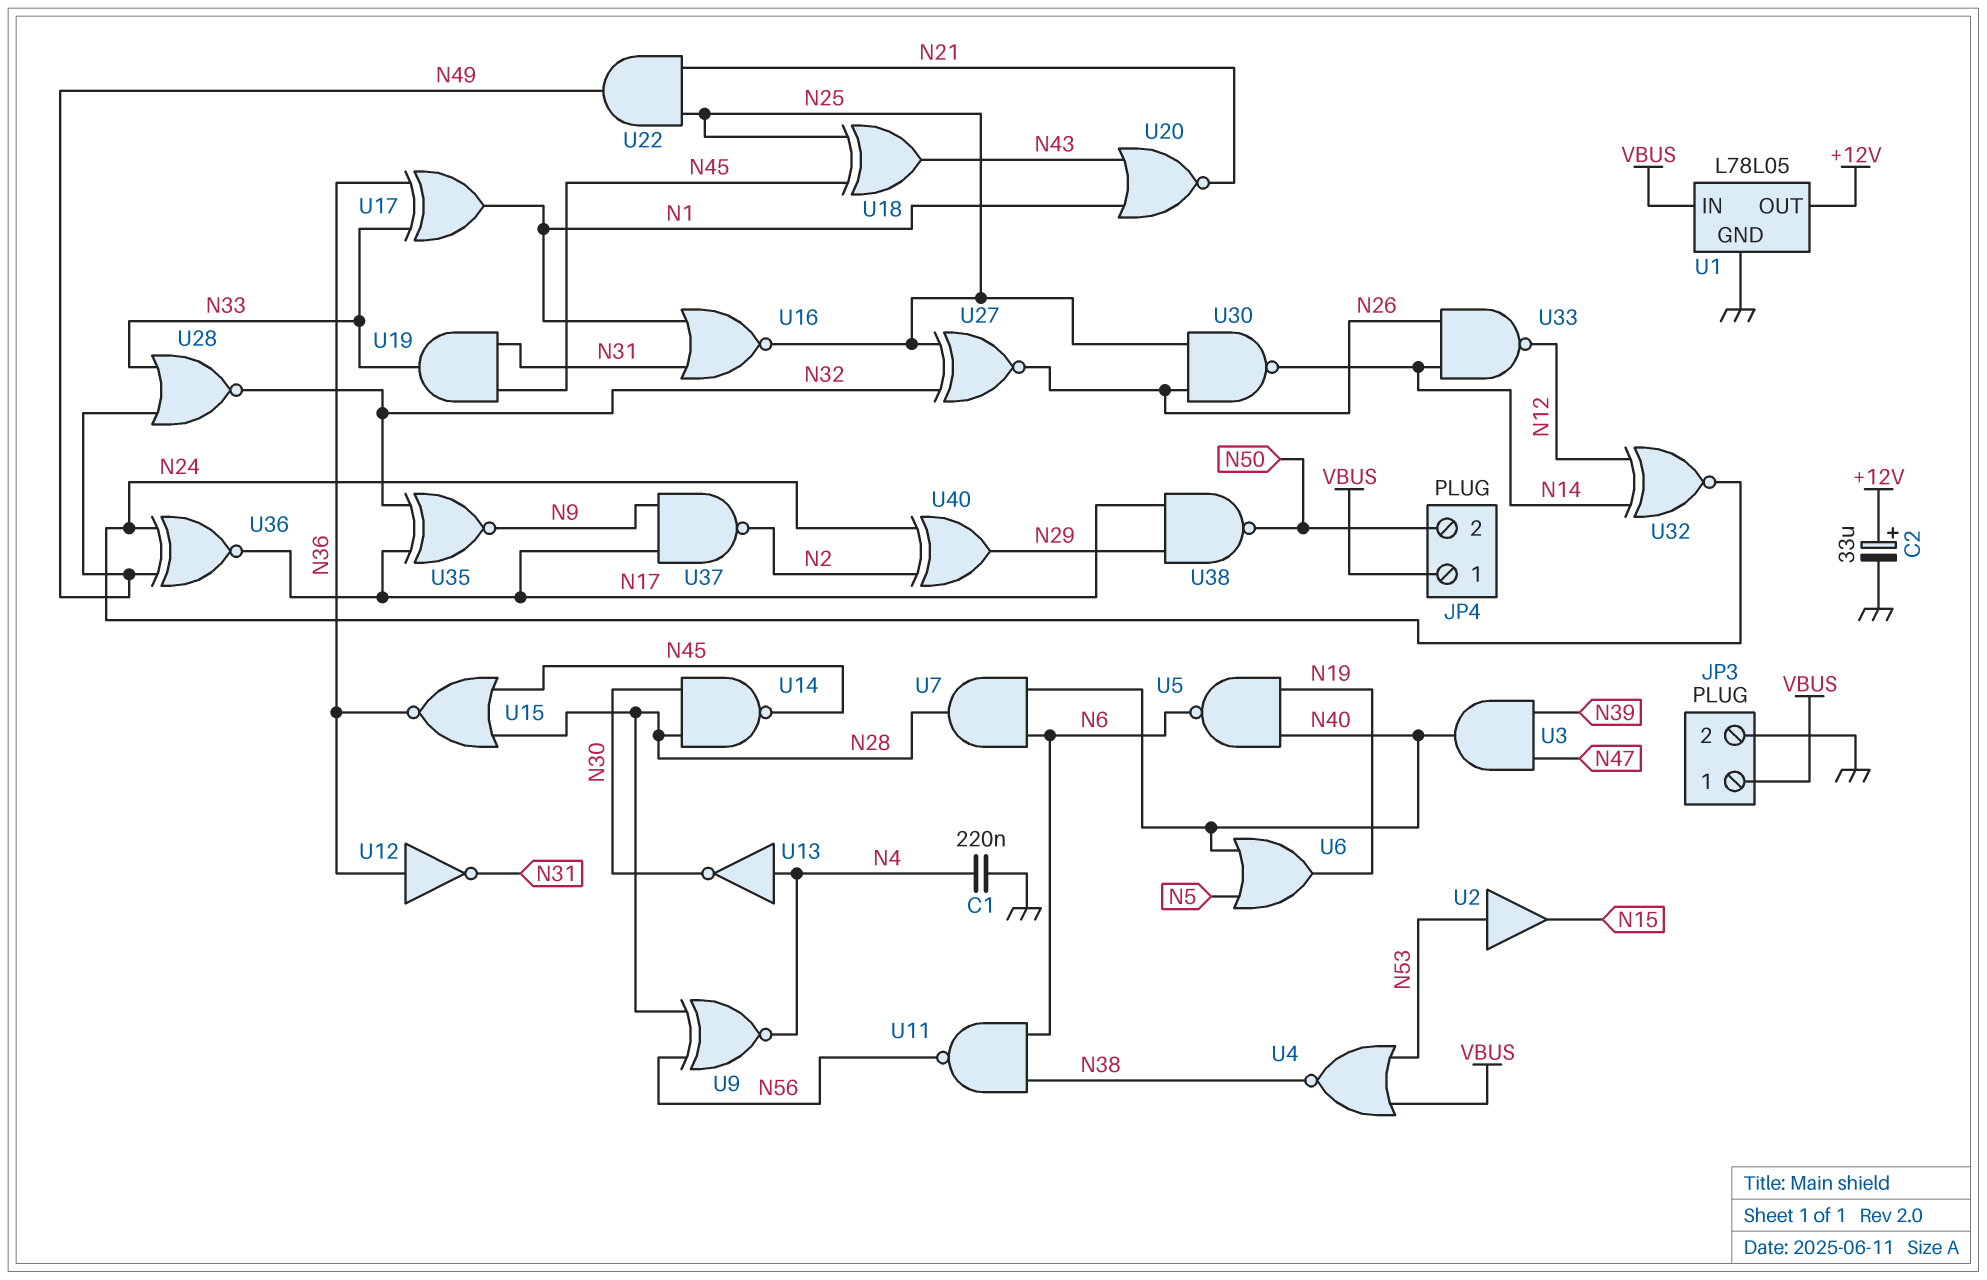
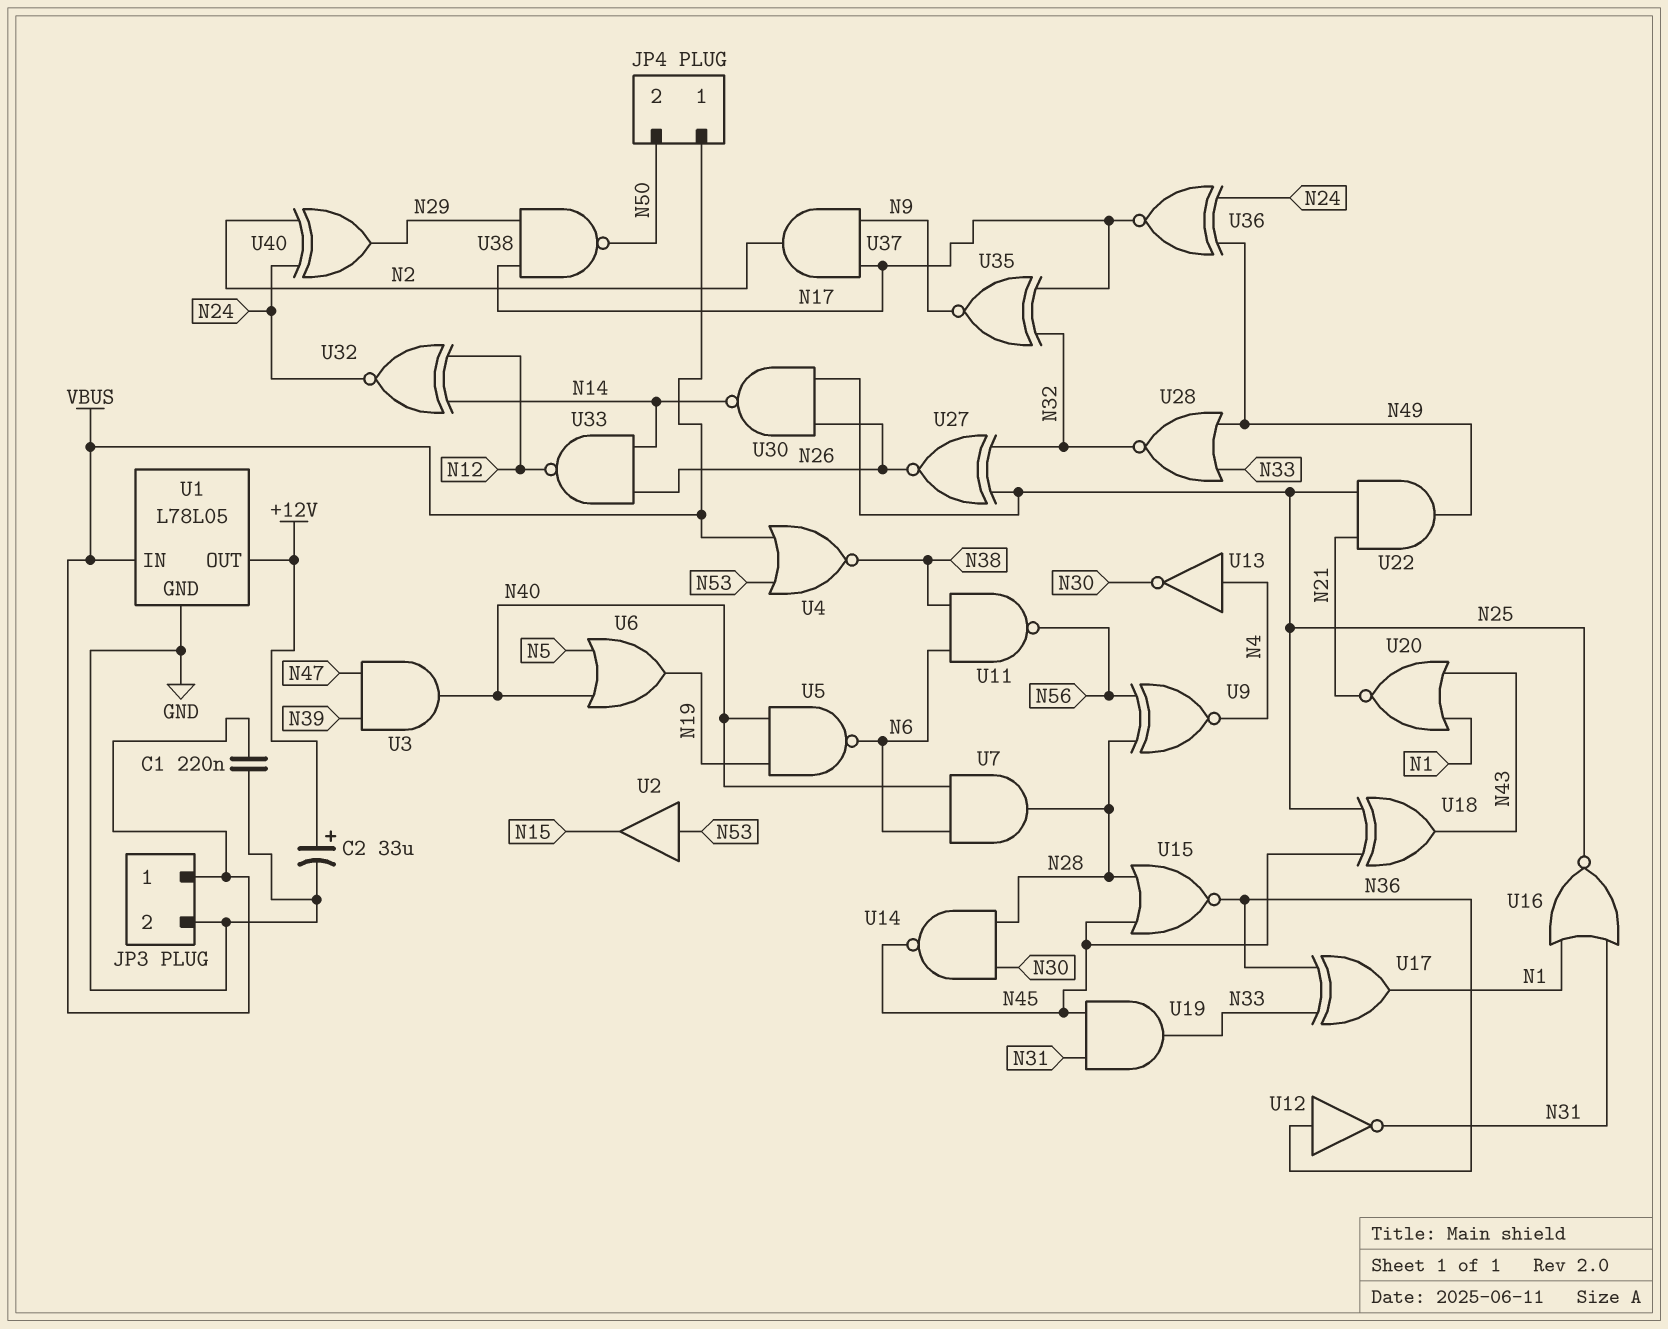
C1: 220nF (GND, N4) -> 220nF (GND, VBUS)
U37: NAND (in N9, in N17, out N2) -> AND (in N9, in N17, out N2)

